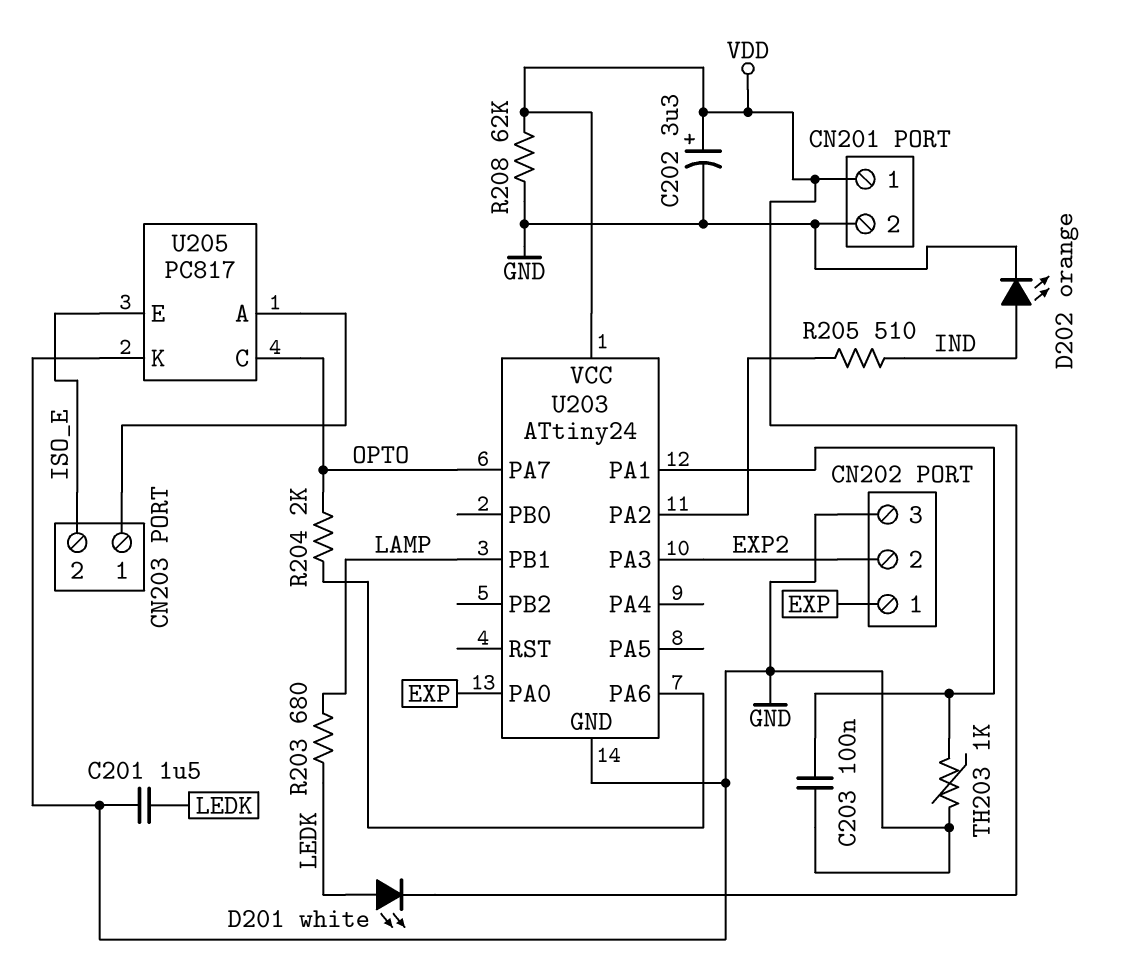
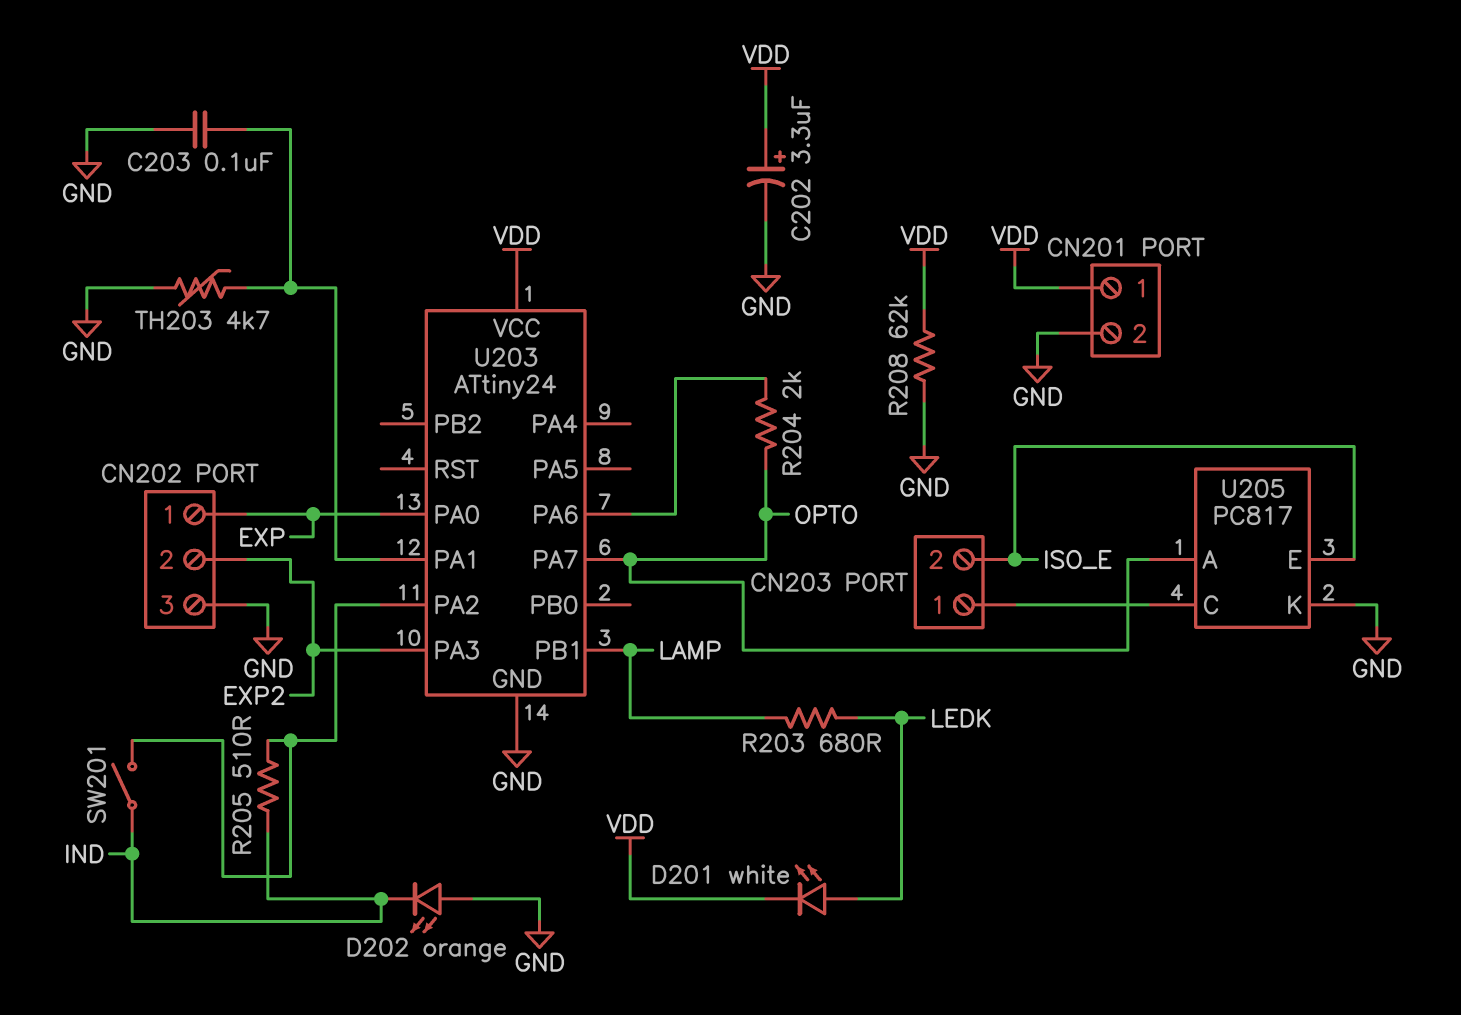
C201: 1.5uF (GND, LEDK) -> none
D202: LED orange (A IND, K GND) -> LED orange (A GND, K IND)
SW201: none -> switch (IND, U203/PA2)
TH203: 1k (GND, U203/PA1) -> 4.7k (GND, U203/PA1)
U205 pin A: CN203/1 -> OPTO
U205 pin C: OPTO -> CN203/1

